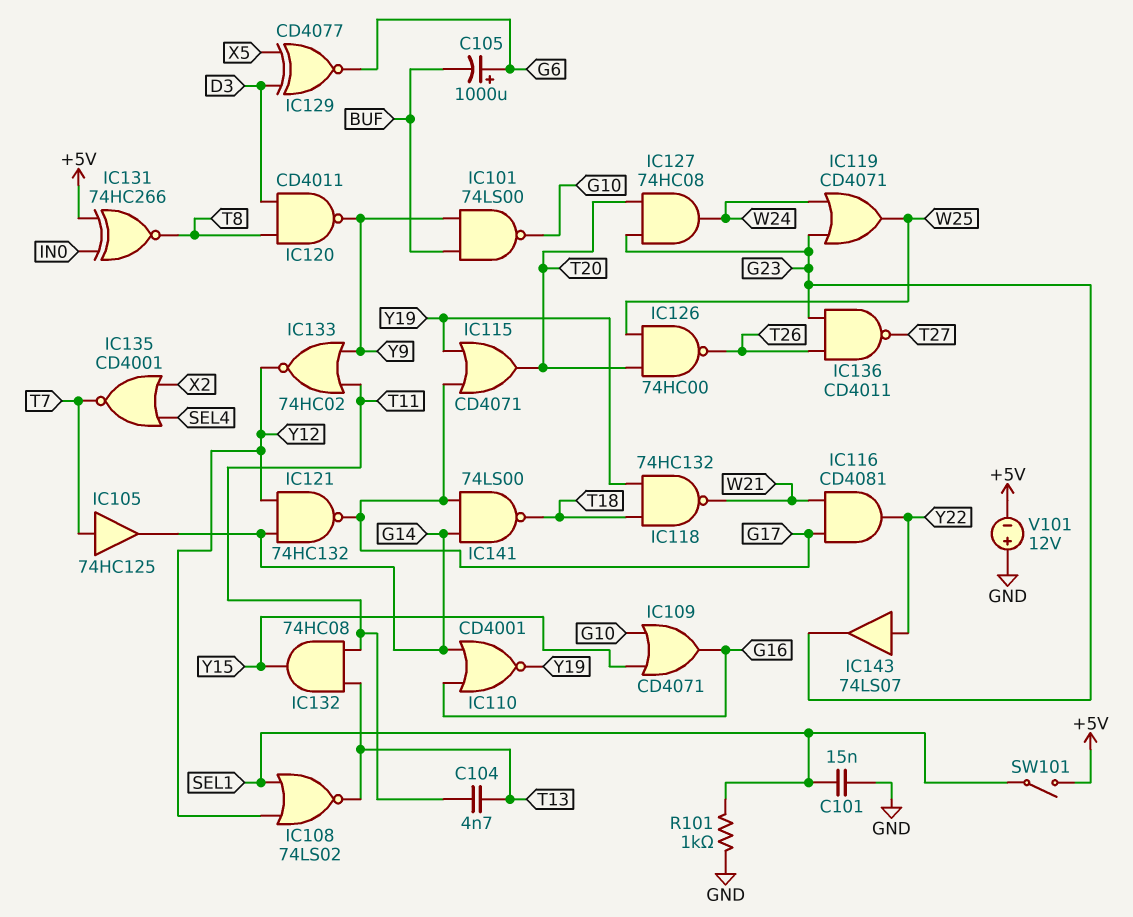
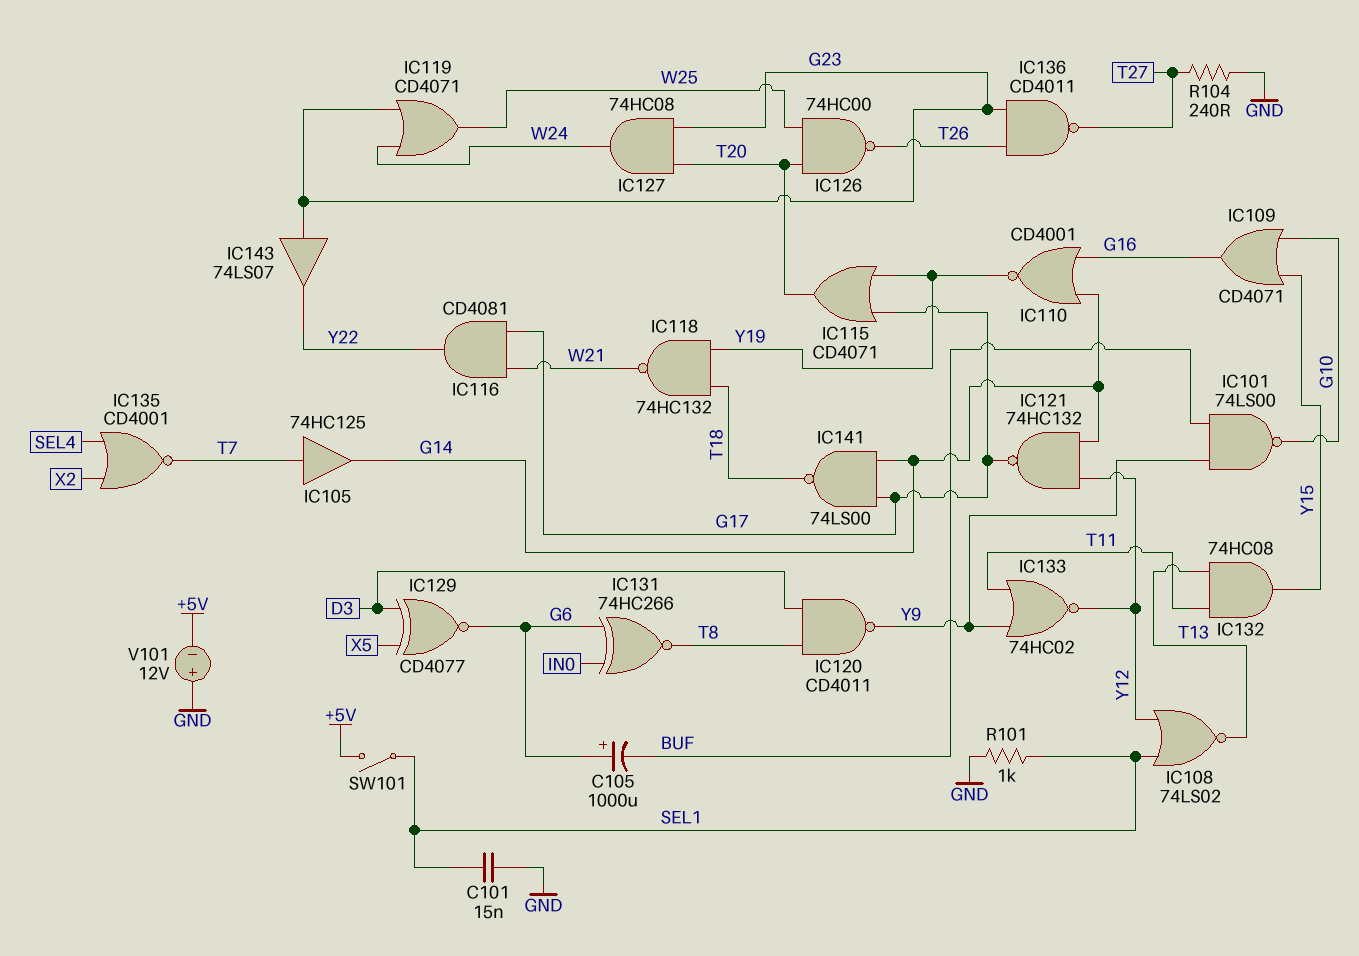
C104: 4.7nF (T11, T13) -> none
IC131: XNOR 74HC266 (in +5V, in IN0, out T8) -> XNOR 74HC266 (in G6, in IN0, out T8)
IC143: buffer 74LS07 (in Y22, out G23) -> buffer 74LS07 (in G23, out Y22)
R104: none -> 240 (GND, T27)

